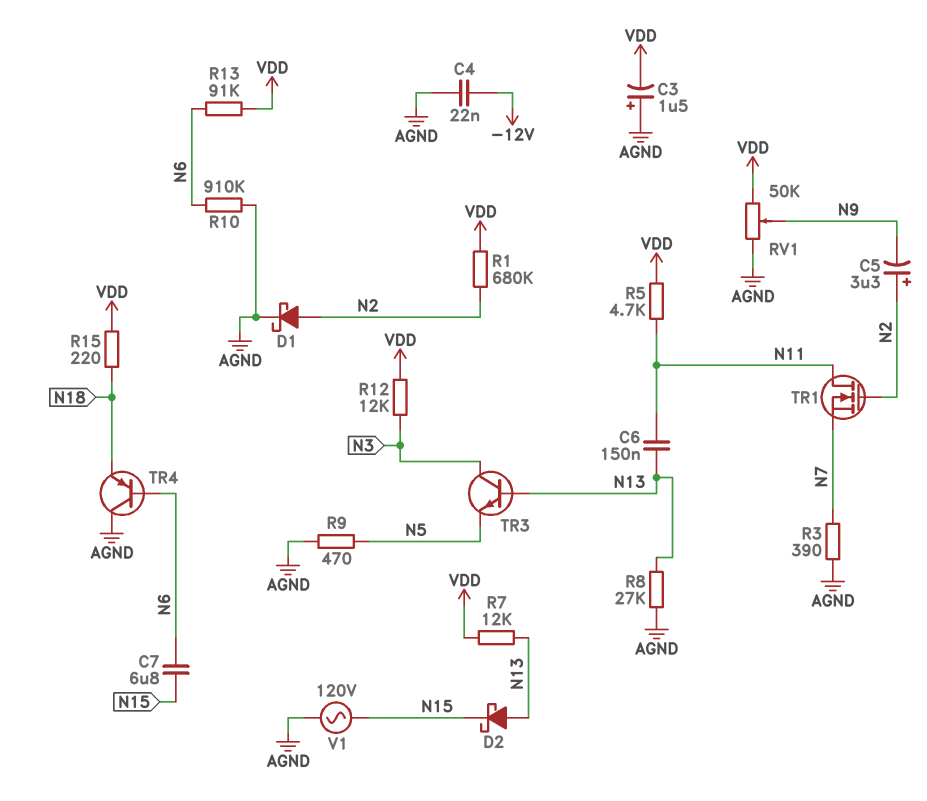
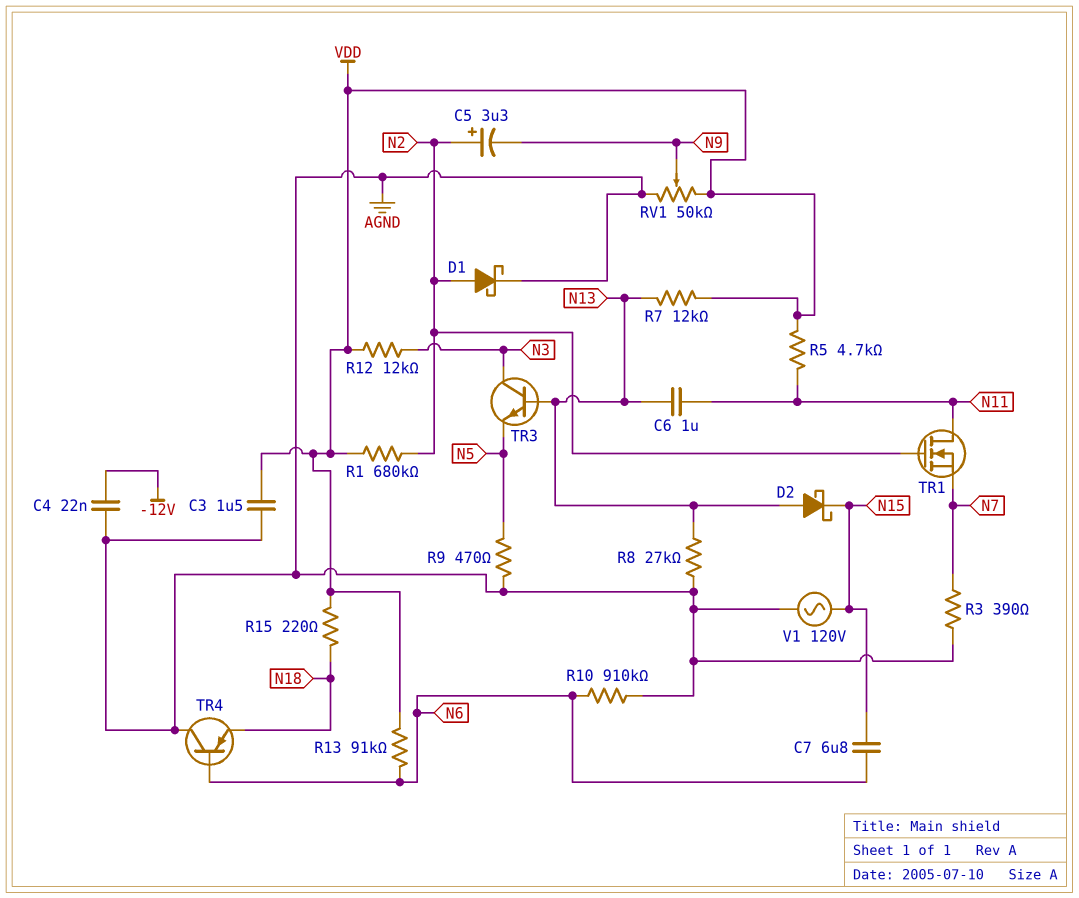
C3: 1.5uF (plus AGND, minus VDD) -> 1.5uF (AGND, VDD)
C6: 150nF (N11, N13) -> 1uF (N11, N13)

